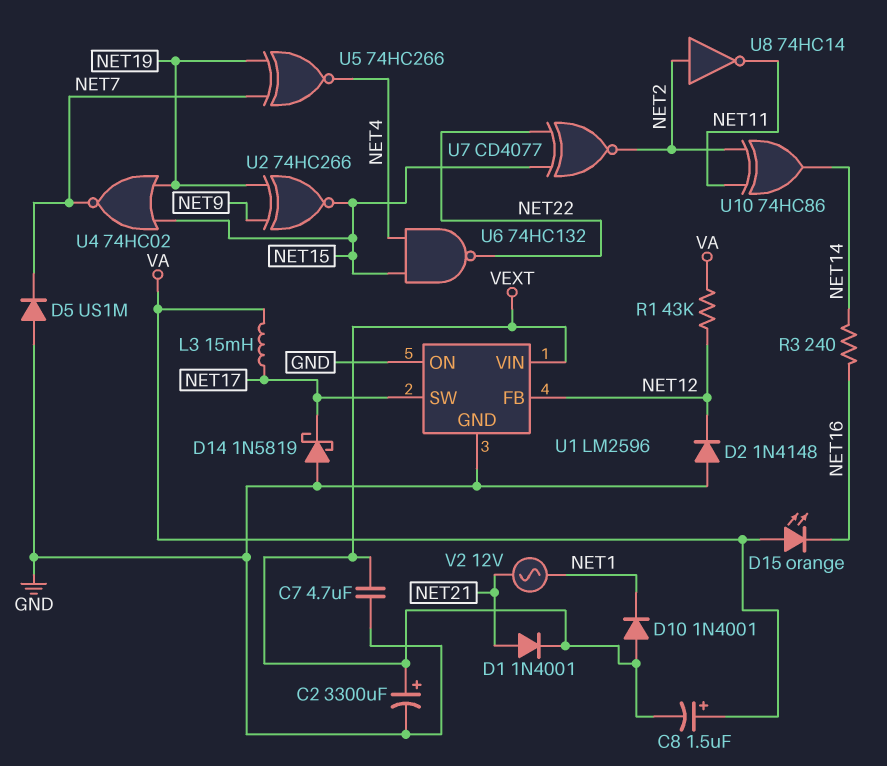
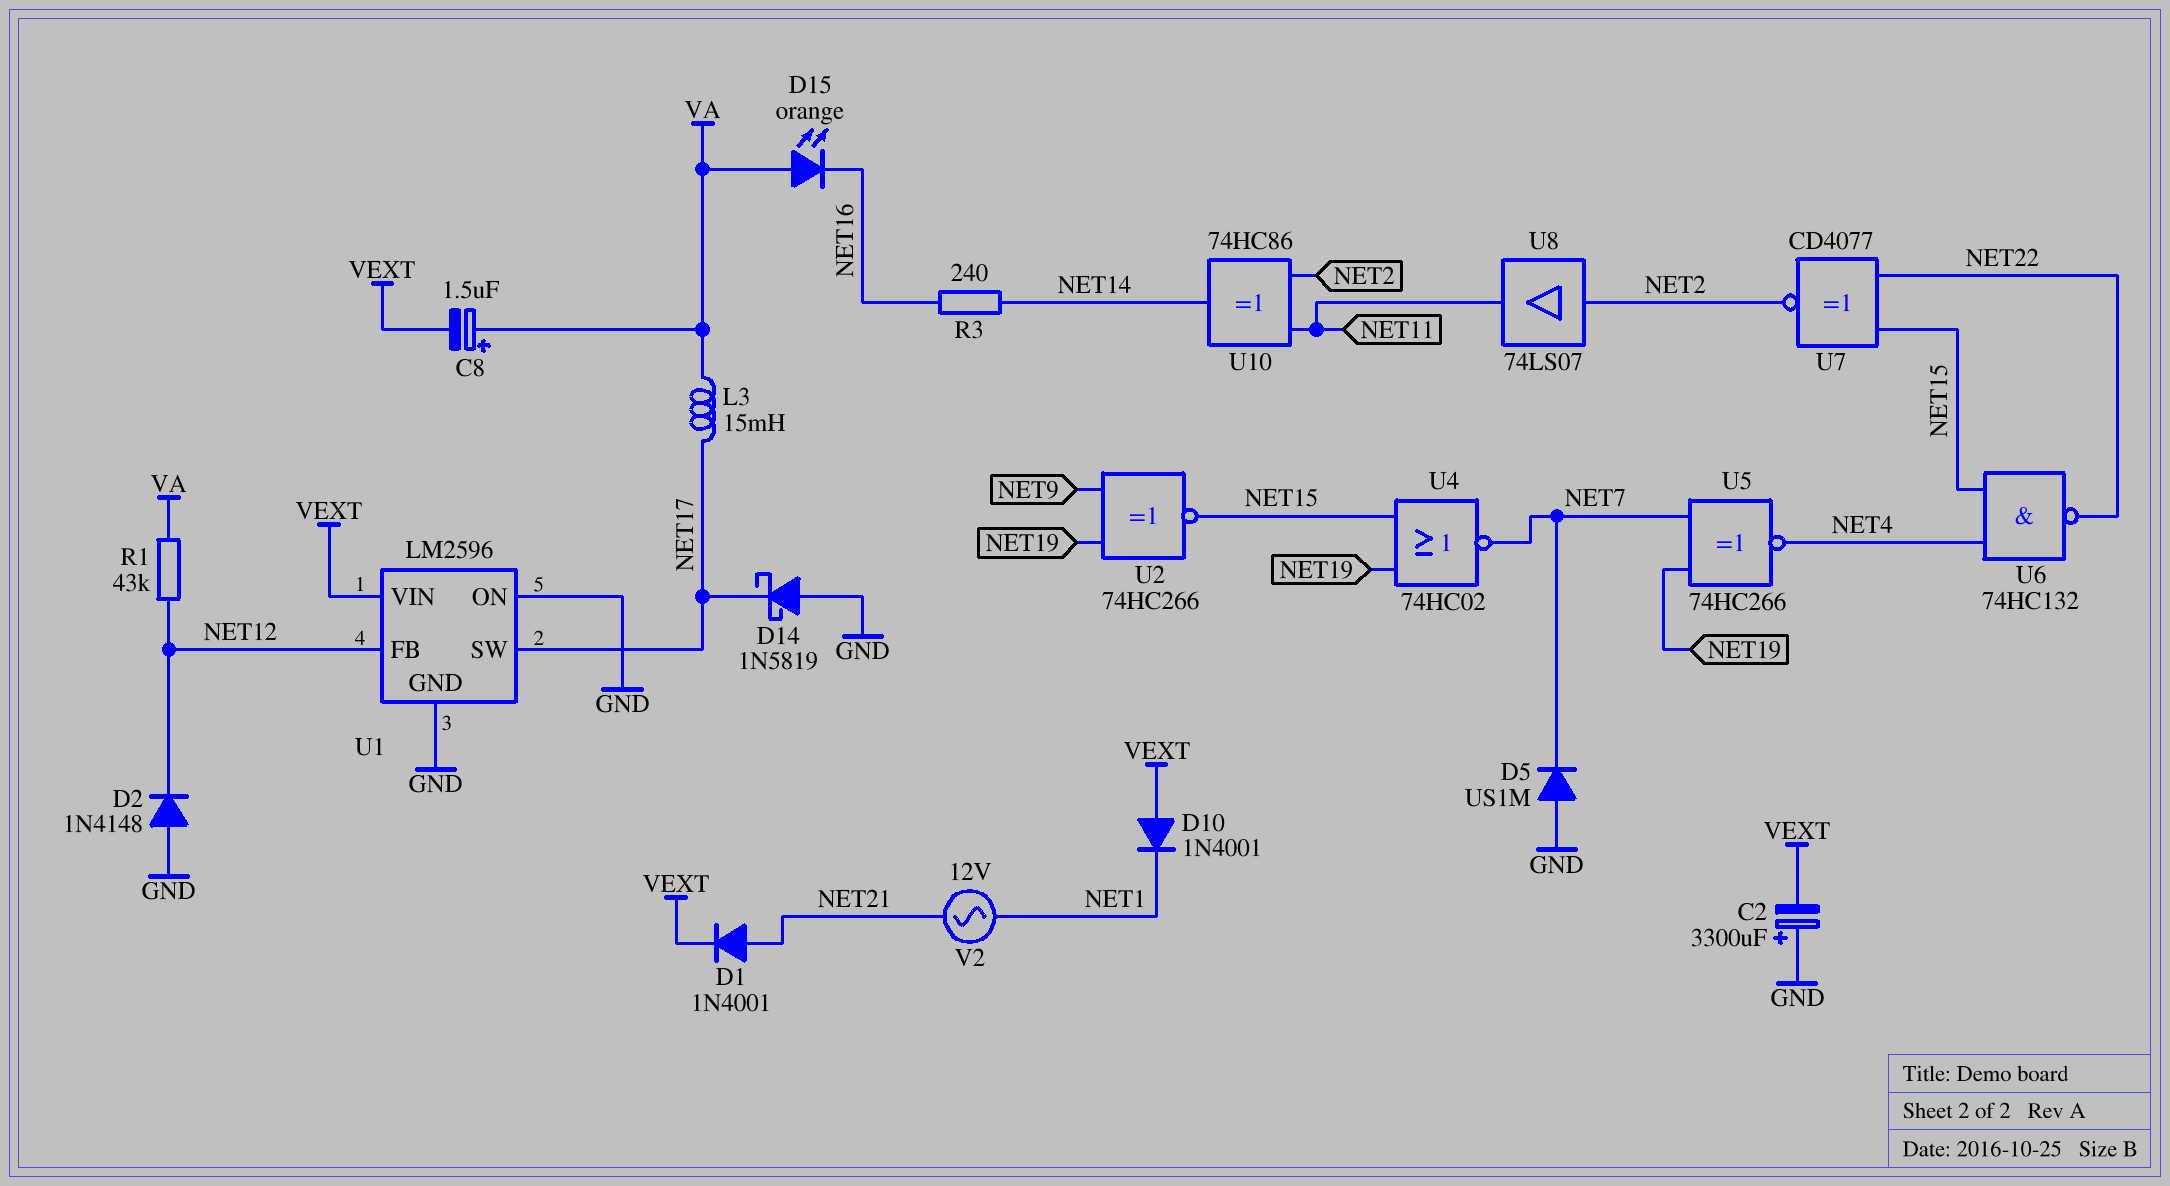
C2: 3300uF (plus VEXT, minus GND) -> 3300uF (plus GND, minus VEXT)
C7: 4.7uF (GND, VEXT) -> none
U8: NOT 74HC14 (in NET2, out NET11) -> buffer 74LS07 (in NET2, out NET11)

